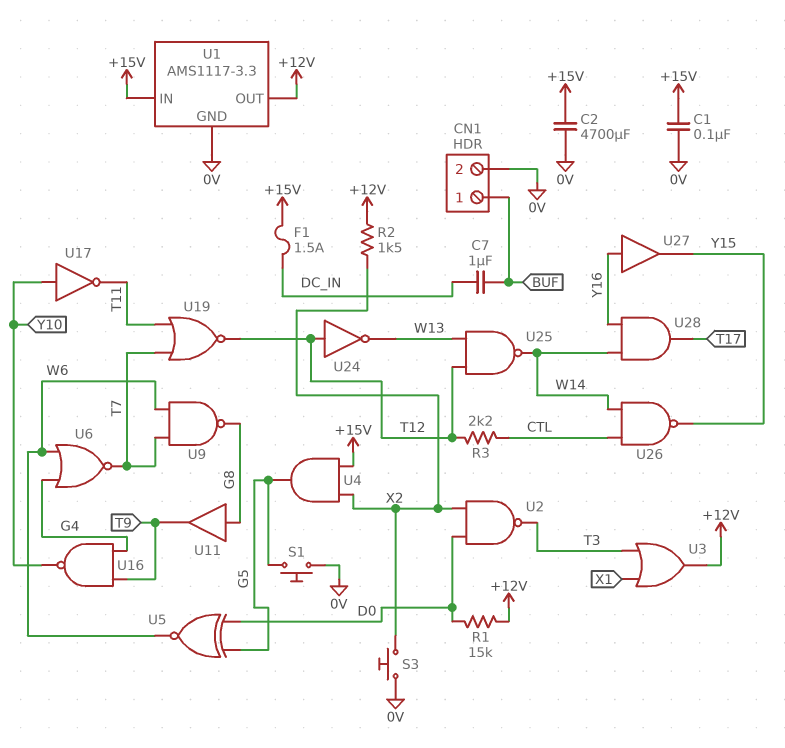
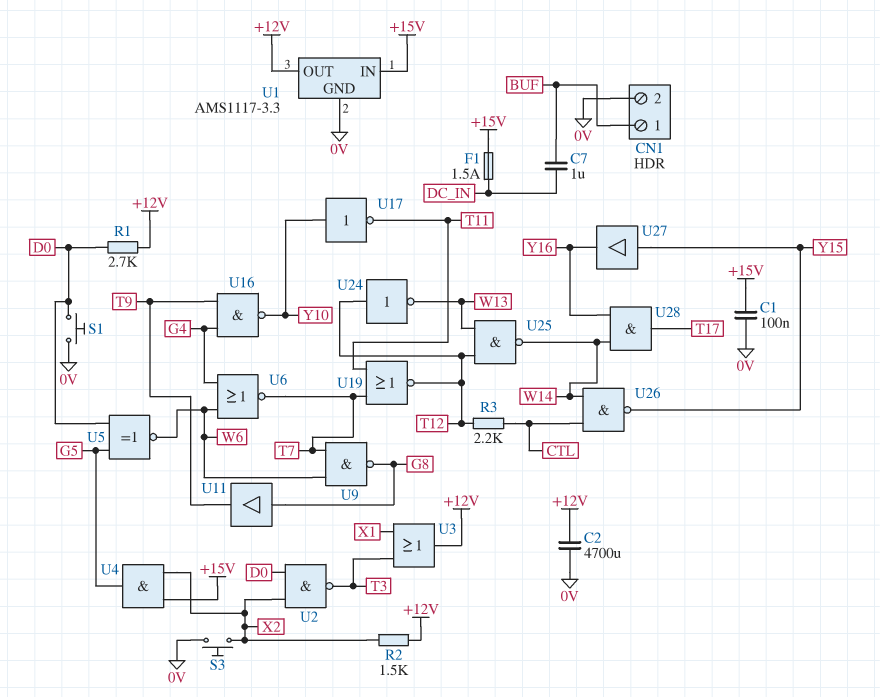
C2: 4700uF (+15V, 0V) -> 4700uF (+12V, 0V)
R1: 15k (+12V, D0) -> 2.7k (+12V, D0)
S1: button (0V, G5) -> button (0V, D0)
U27: buffer (in Y16, out Y15) -> buffer (in Y15, out Y16)

